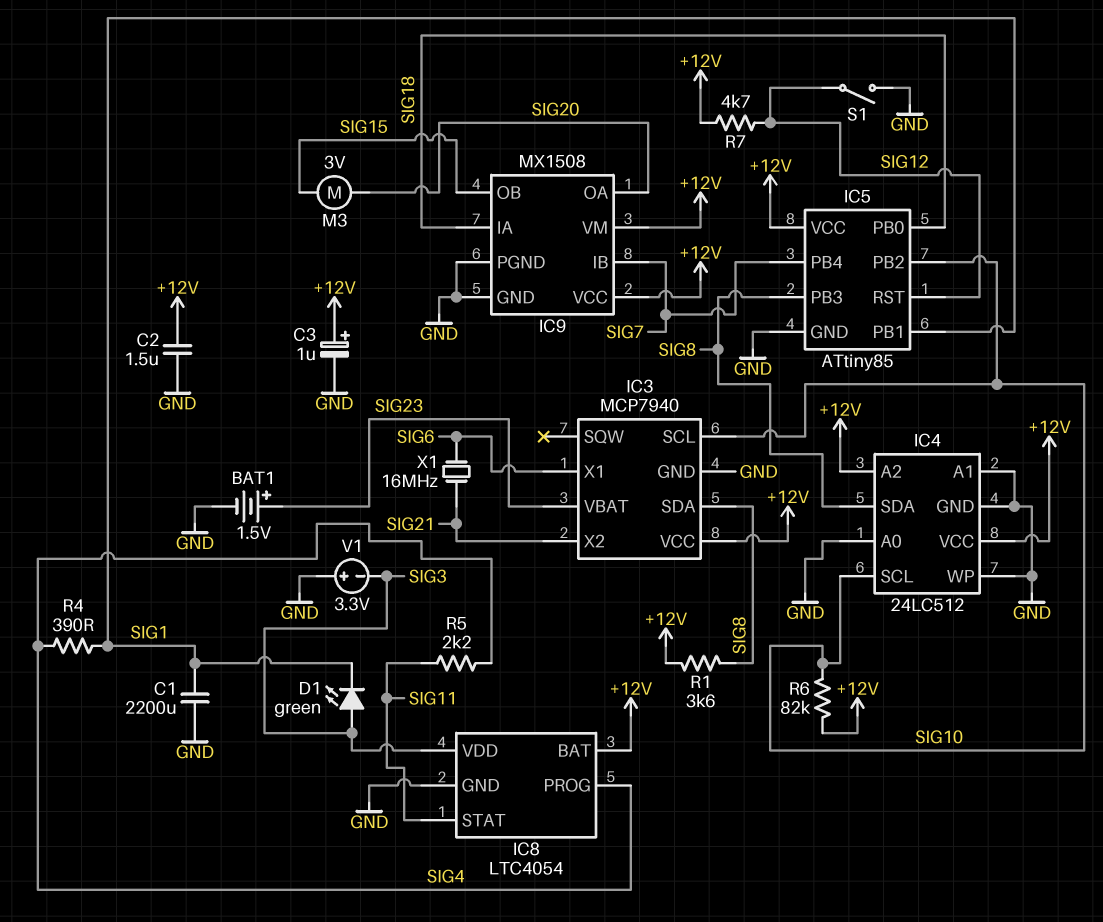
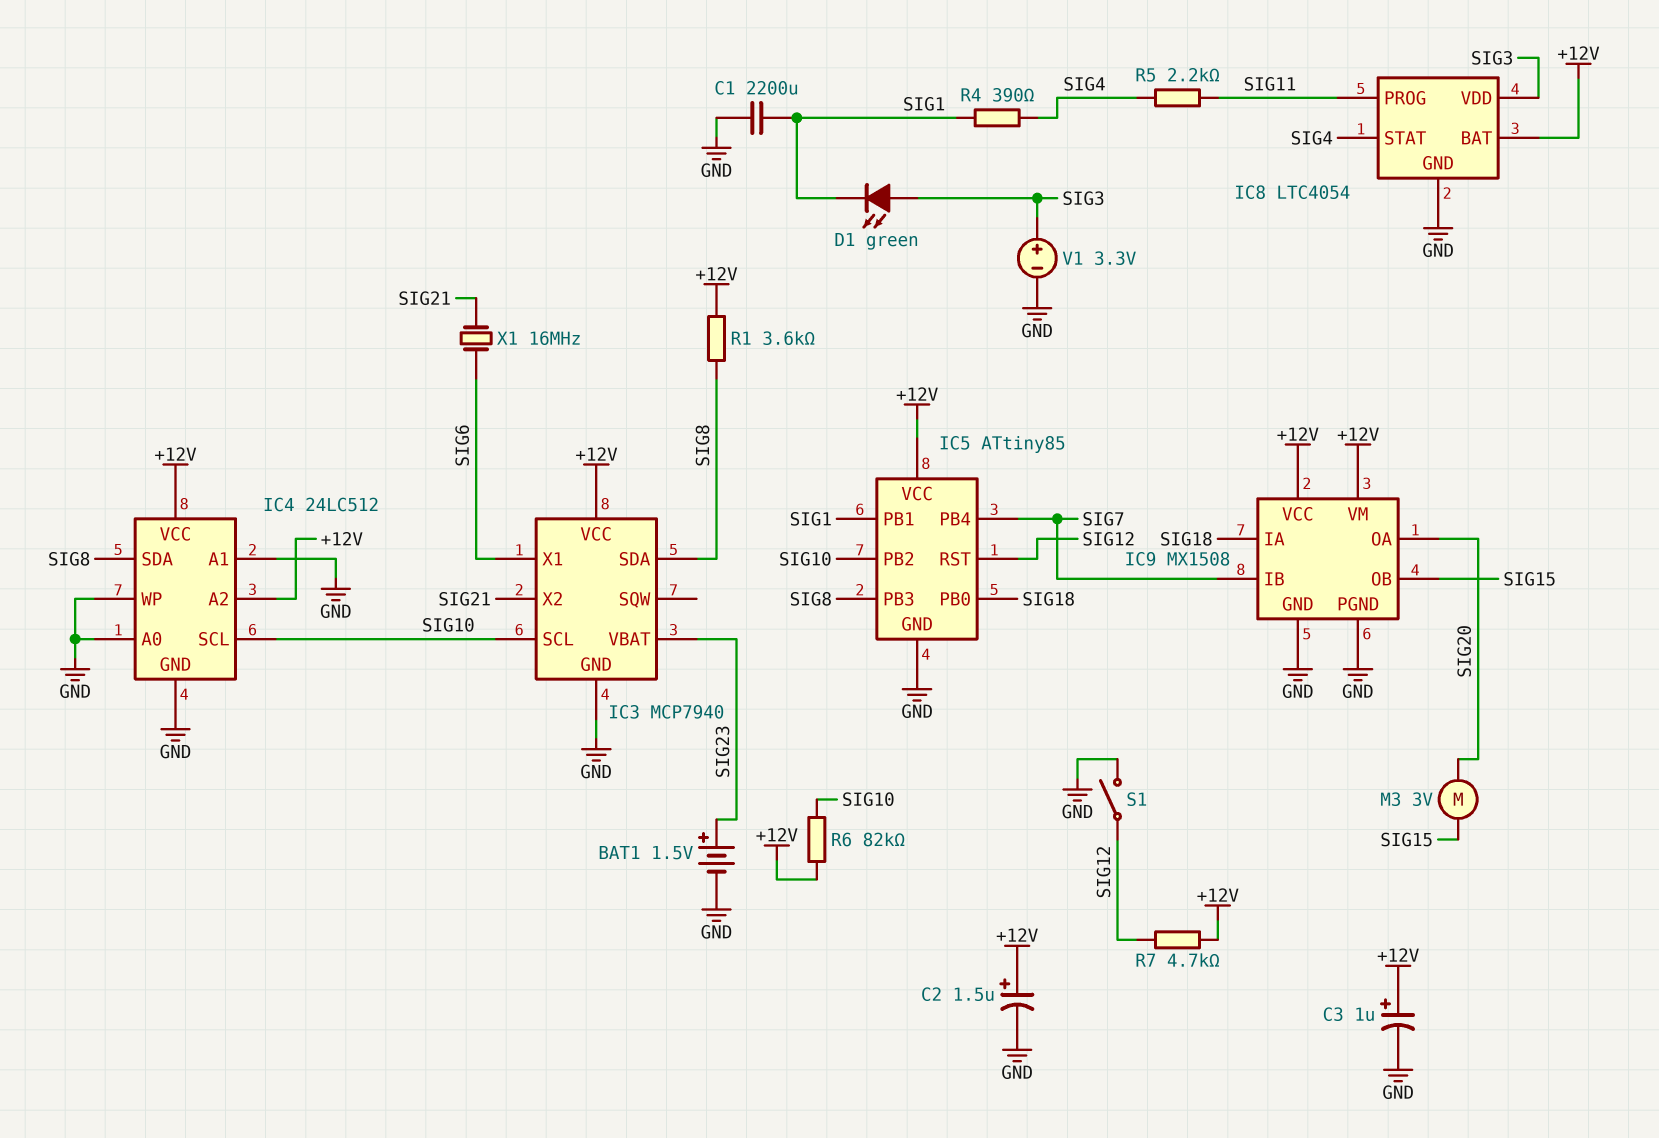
C2: 1.5uF (+12V, GND) -> 1.5uF (plus +12V, minus GND)
IC8 pin PROG: SIG4 -> SIG11
IC8 pin STAT: SIG11 -> SIG4
V1: 3.3V (plus GND, minus SIG3) -> 3.3V (plus SIG3, minus GND)

